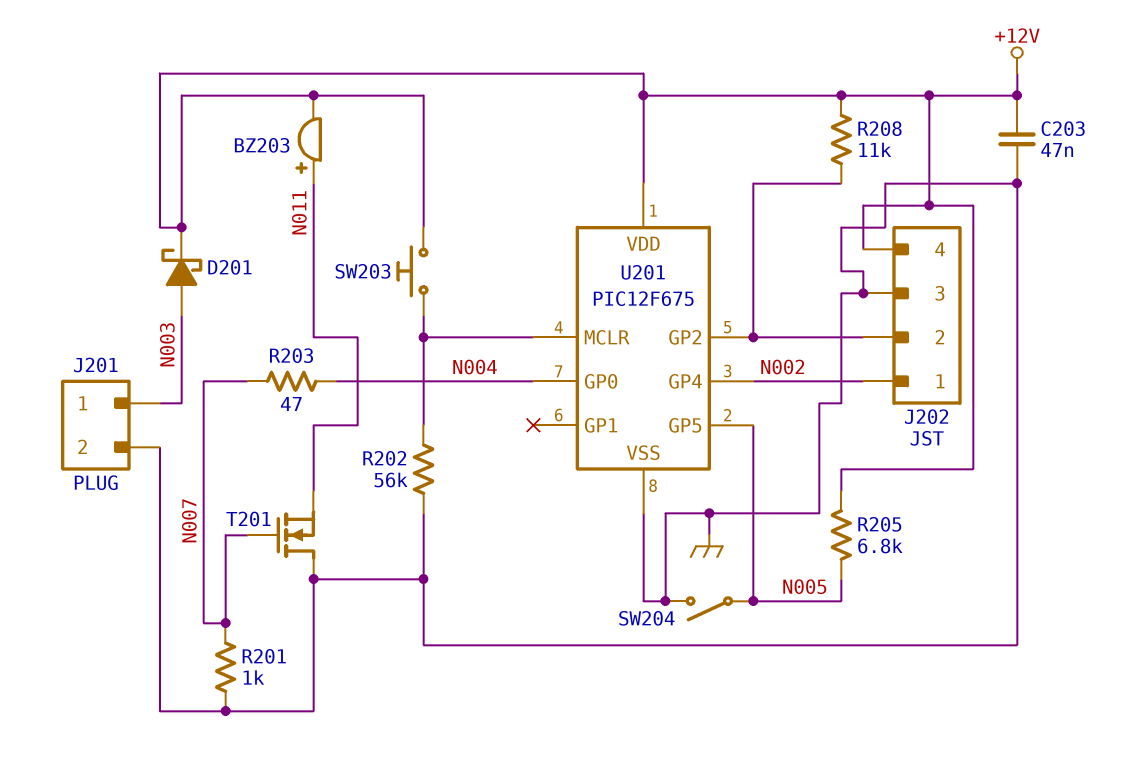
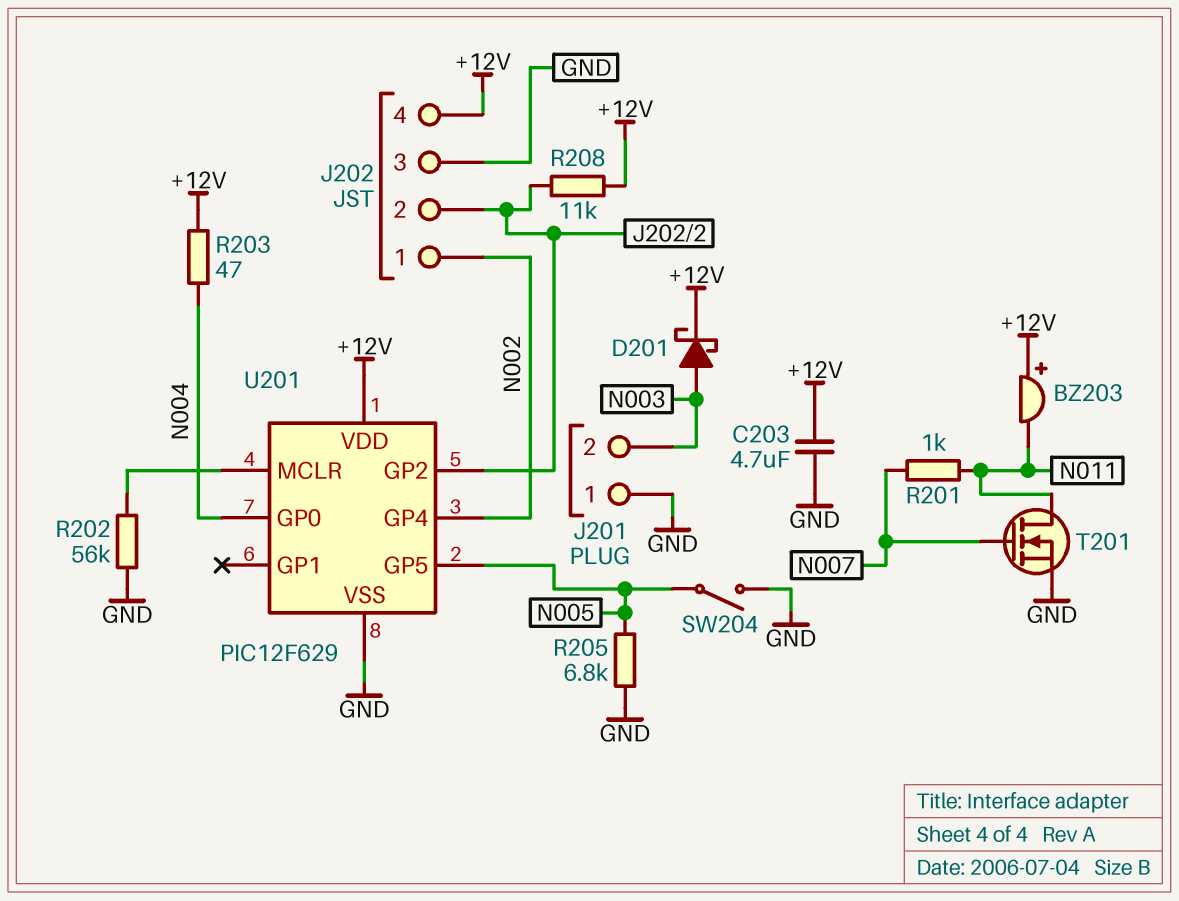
BZ203: buzzer (plus N011, minus +12V) -> buzzer (plus +12V, minus N011)
C203: 47nF (+12V, GND) -> 4.7uF (+12V, GND)
J201 pin 1: N003 -> GND
J201 pin 2: GND -> N003
R201: 1k (GND, N007) -> 1k (N007, N011)
R203: 47 (N004, N007) -> 47 (+12V, N004)
R205: 6.8k (+12V, N005) -> 6.8k (GND, N005)
SW203: button (+12V, U201/MCLR) -> none
T201: NMOS (G N007, D GND, S N011) -> NMOS (G N007, D N011, S GND)
U201: PIC12F675 -> PIC12F629

